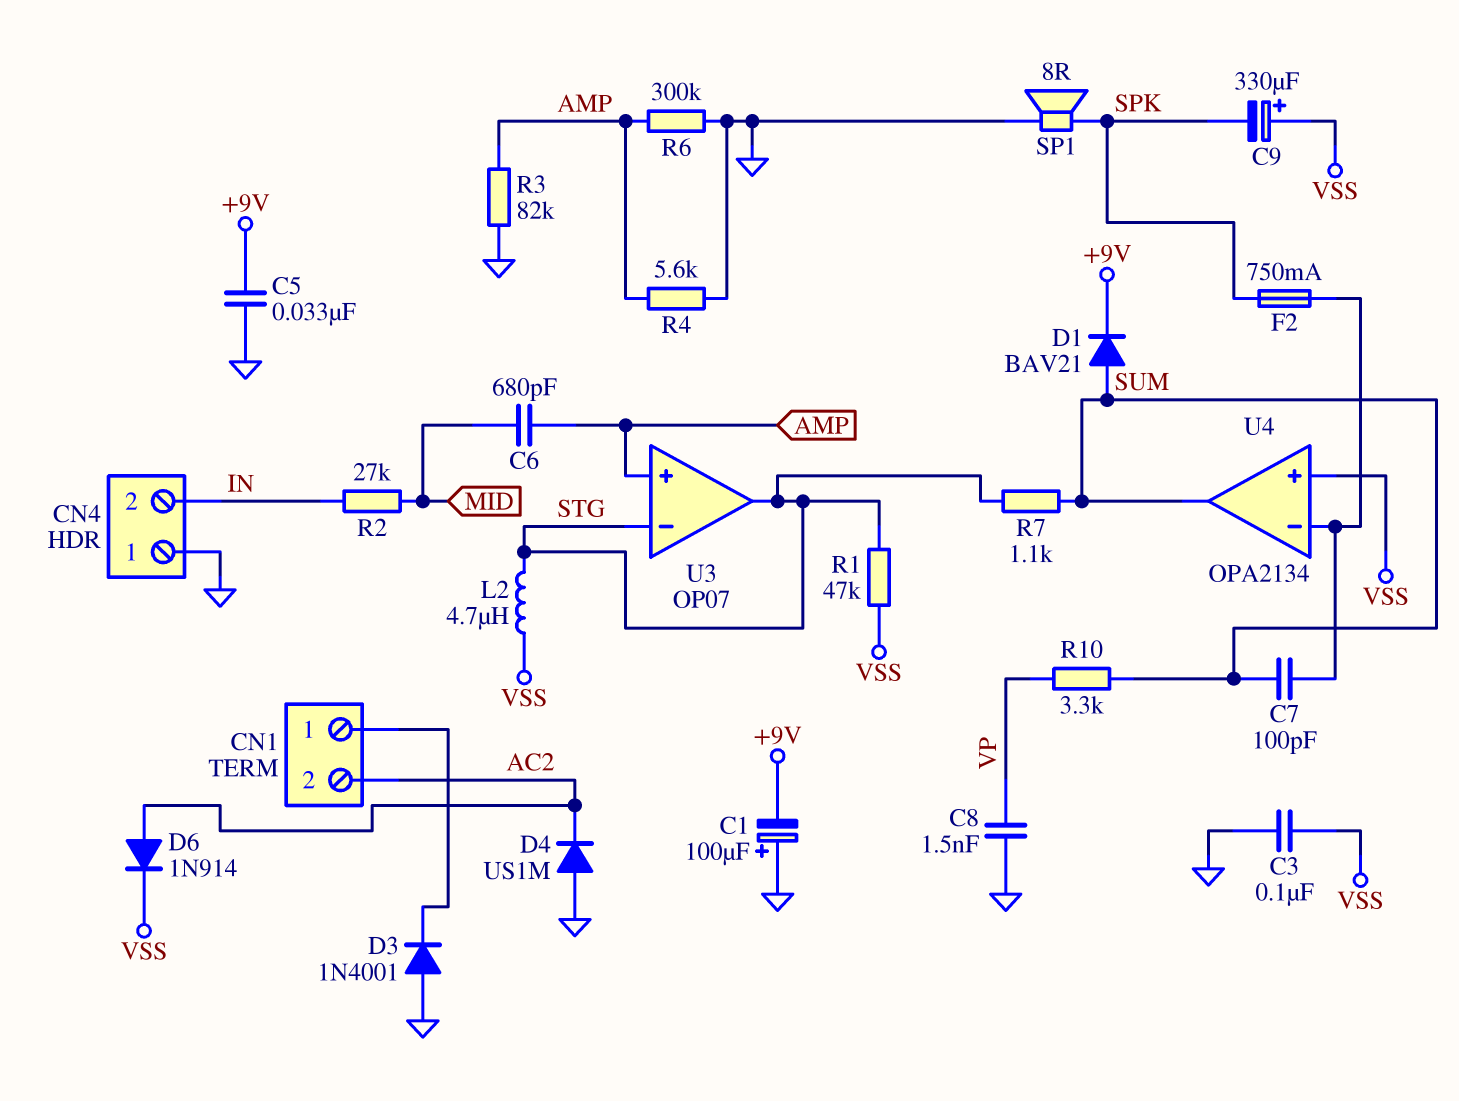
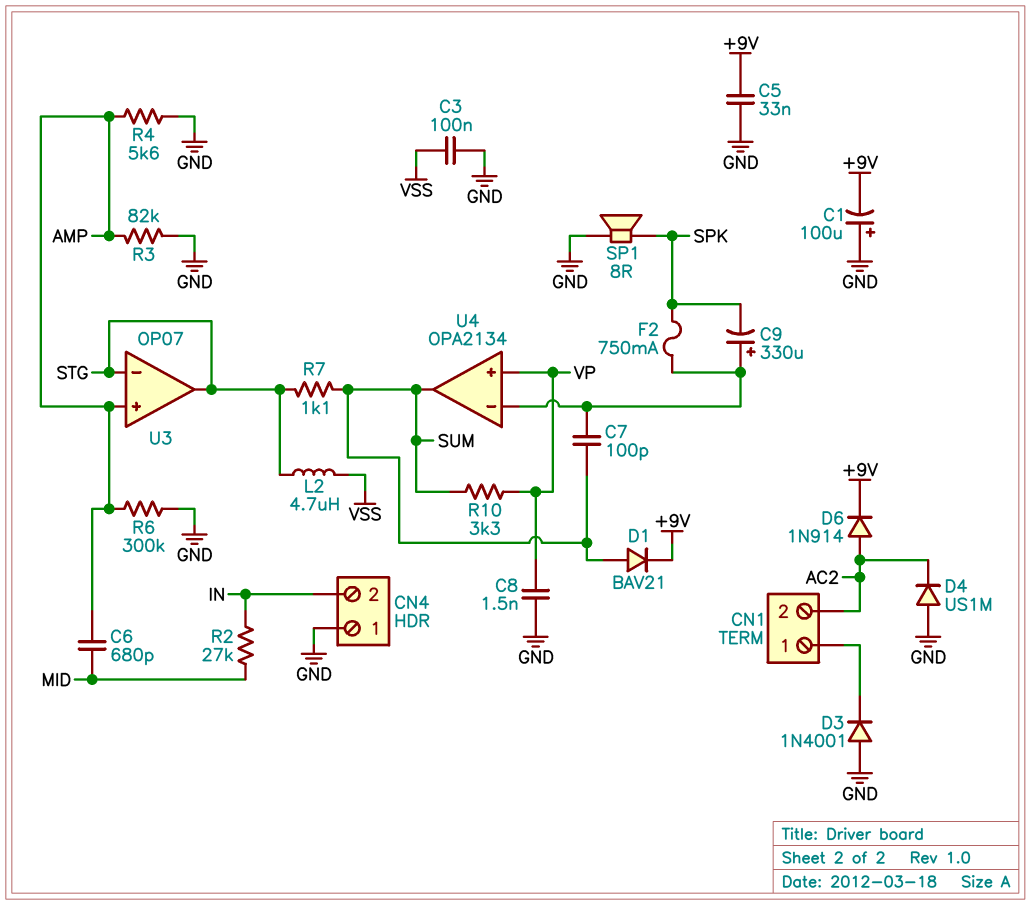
C9: 330uF (plus VSS, minus SPK) -> 330uF (plus U4/in-, minus SPK)
D6: diode 1N914 (A AC2, K VSS) -> diode 1N914 (A AC2, K +9V)
R1: 47k (STG, VSS) -> none
U4 pin in+: VSS -> VP

